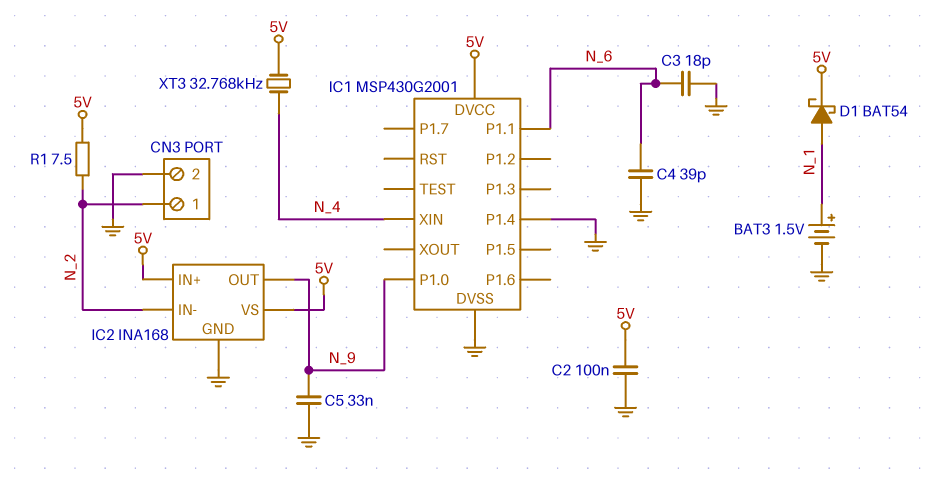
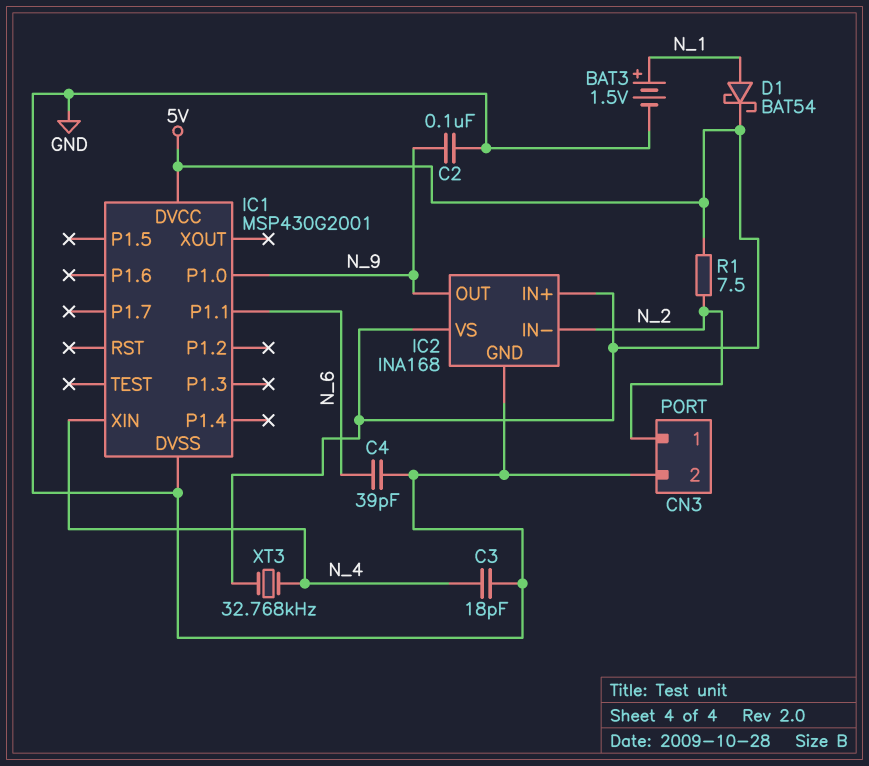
C2: 100nF (5V, GND) -> 100nF (GND, N_9)
C3: 18pF (GND, N_6) -> 18pF (GND, N_4)
C5: 33nF (GND, N_9) -> none
IC1 pin P1.4: GND -> none

